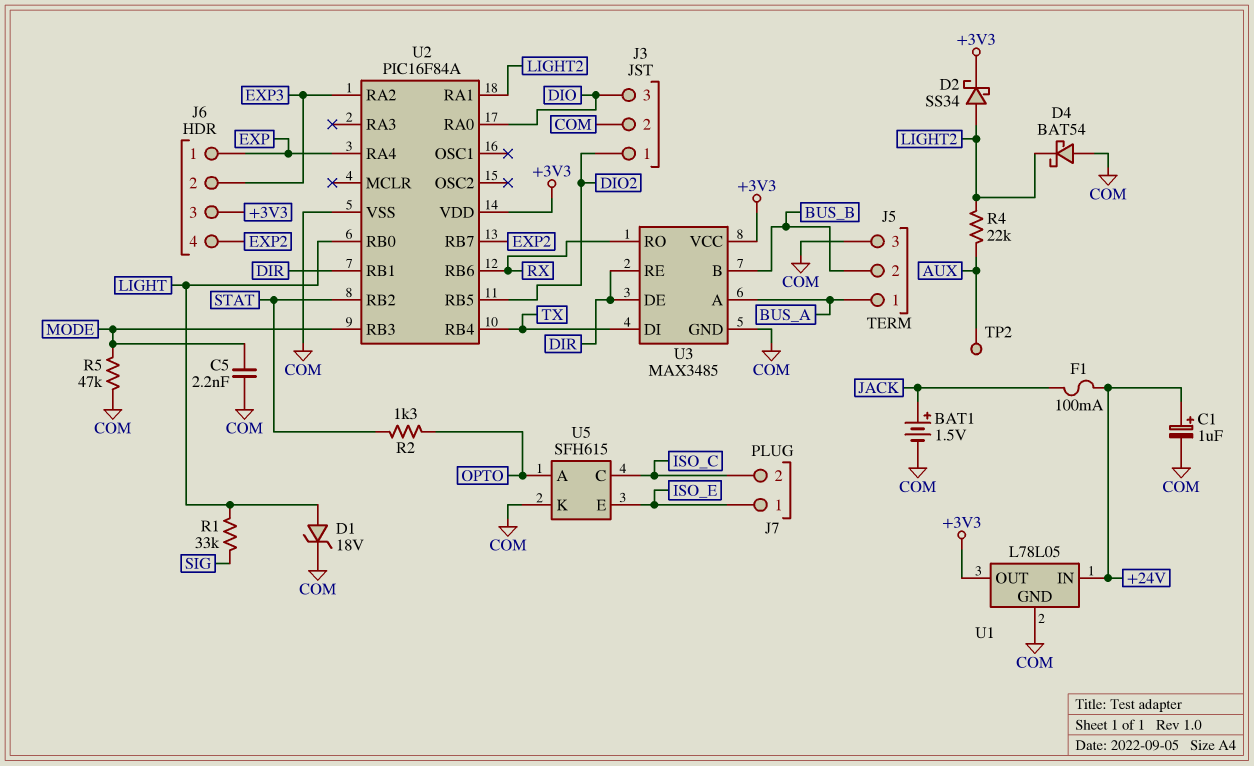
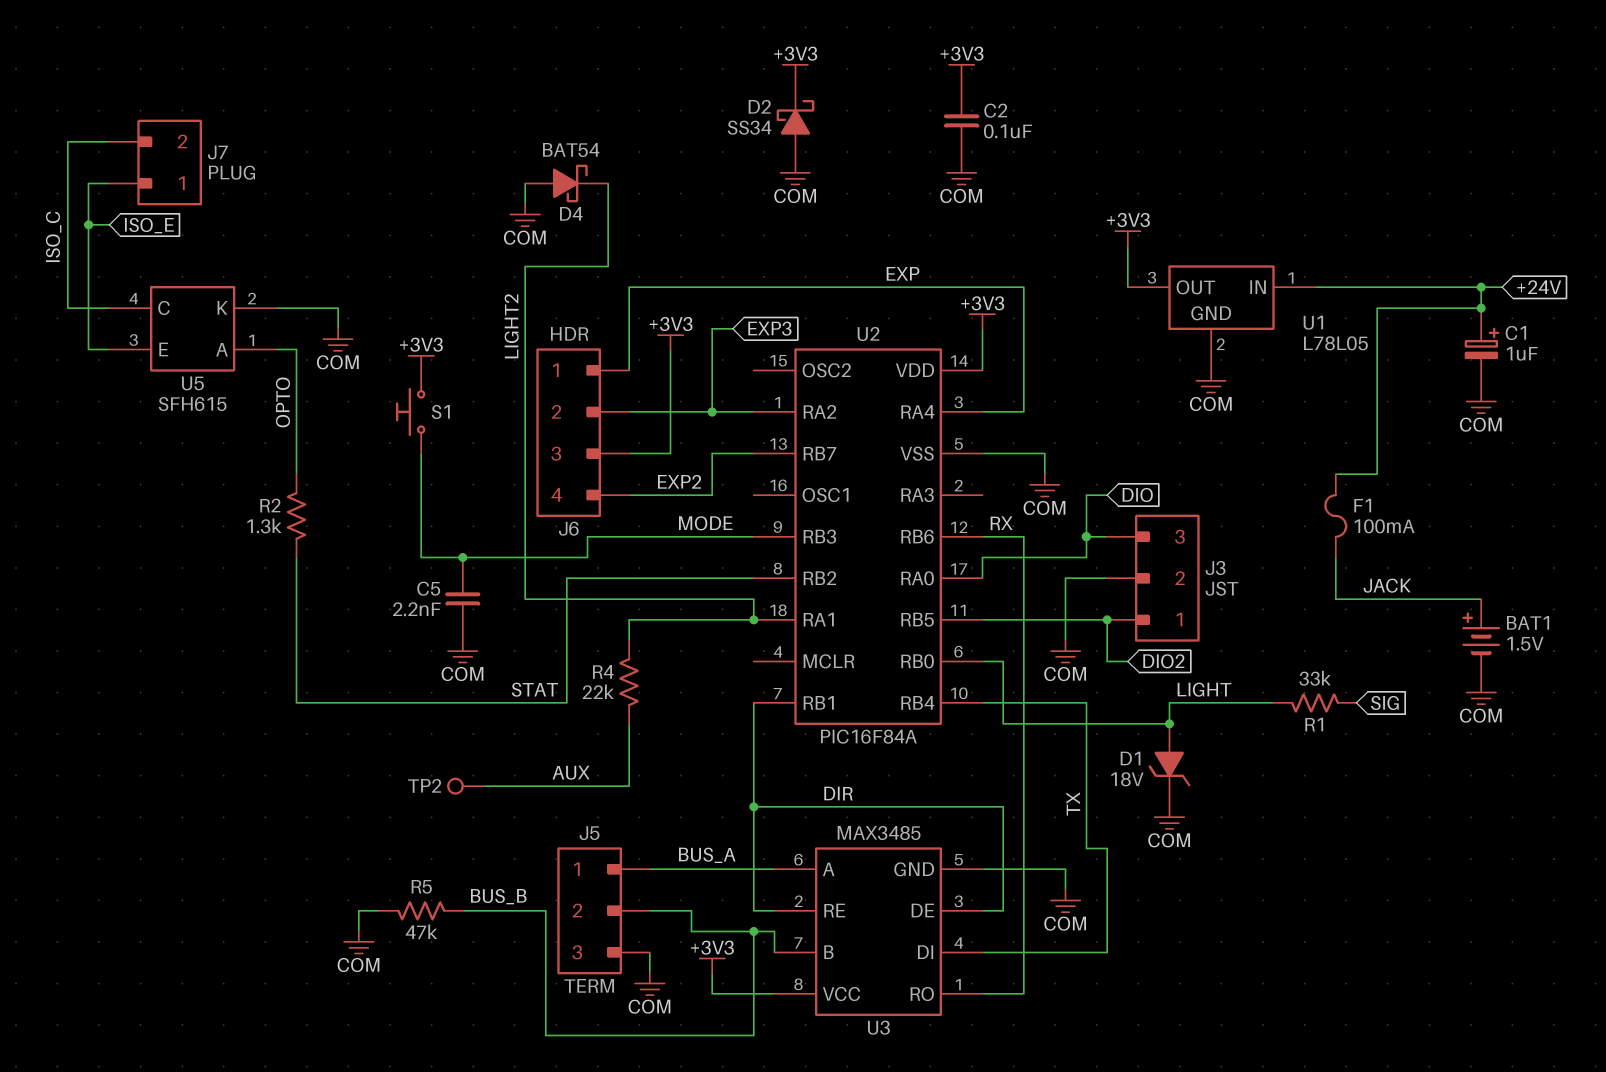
C2: none -> 100nF (+3V3, COM)
D2: schottky SS34 (A LIGHT2, K +3V3) -> schottky SS34 (A COM, K +3V3)
R5: 47k (COM, MODE) -> 47k (BUS_B, COM)
S1: none -> button (+3V3, MODE)

